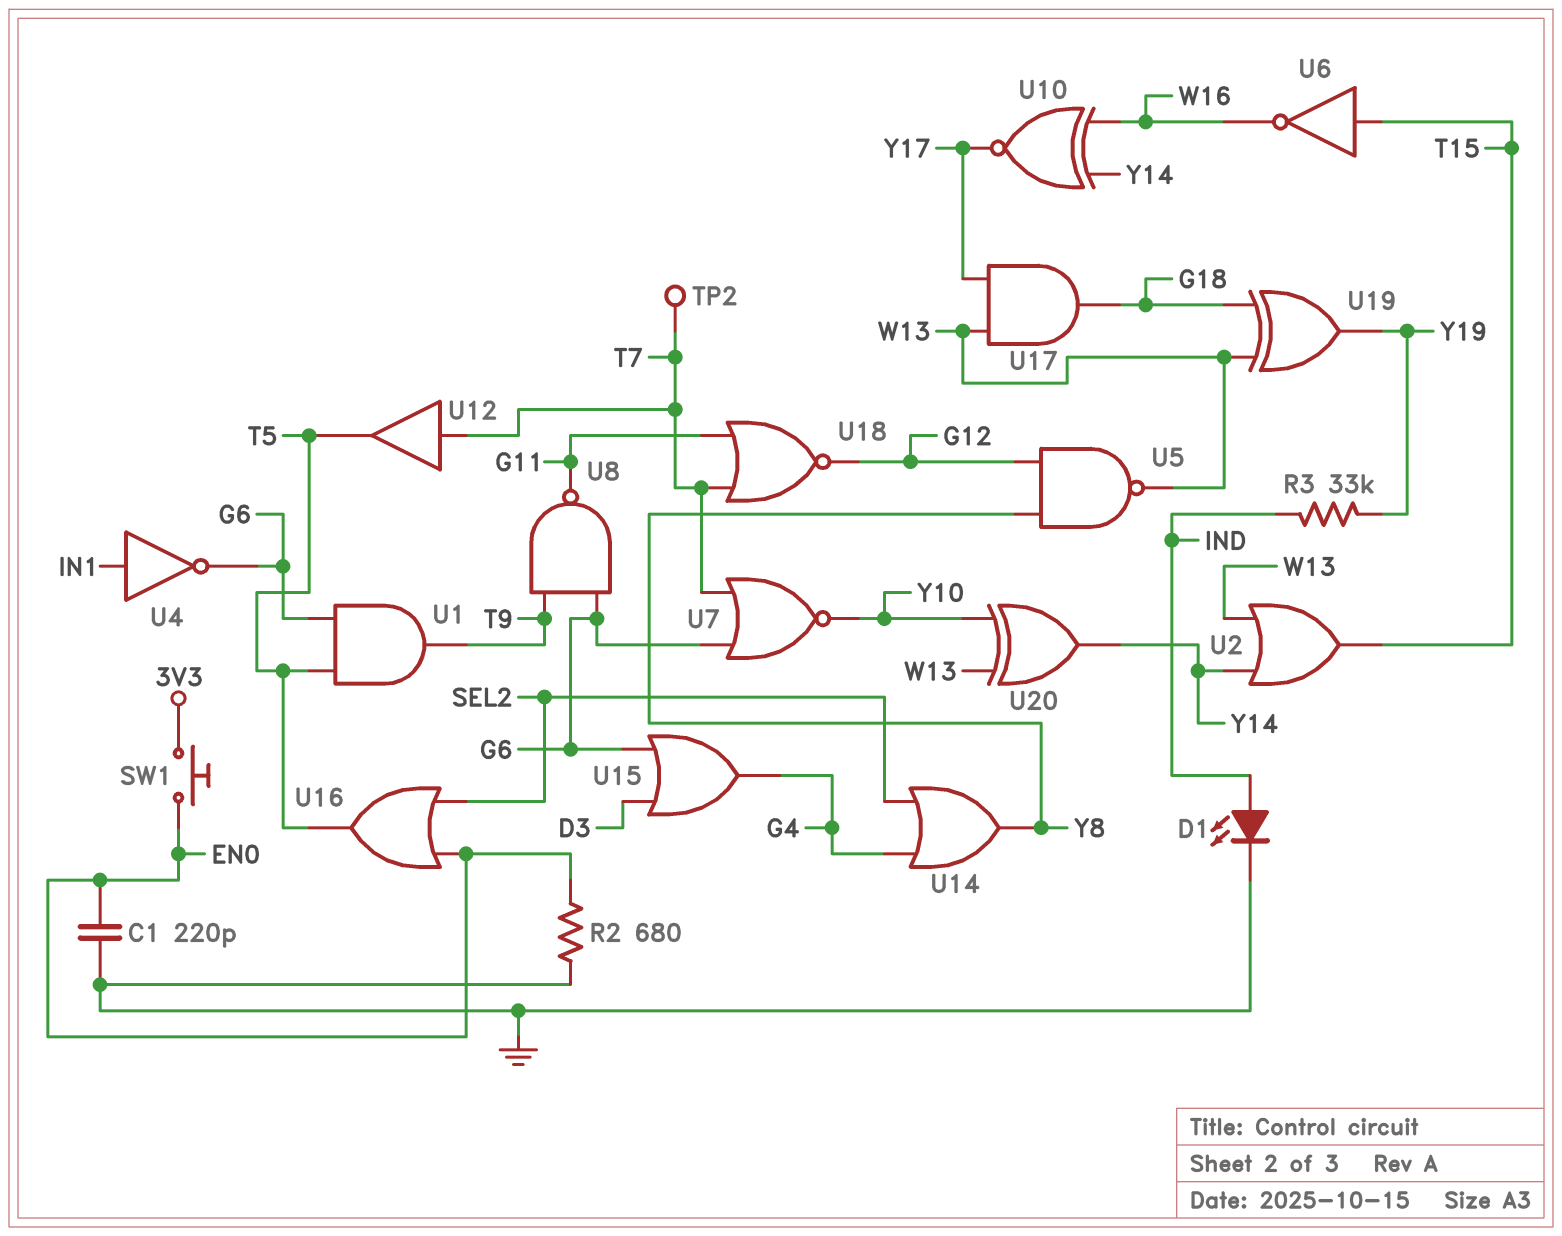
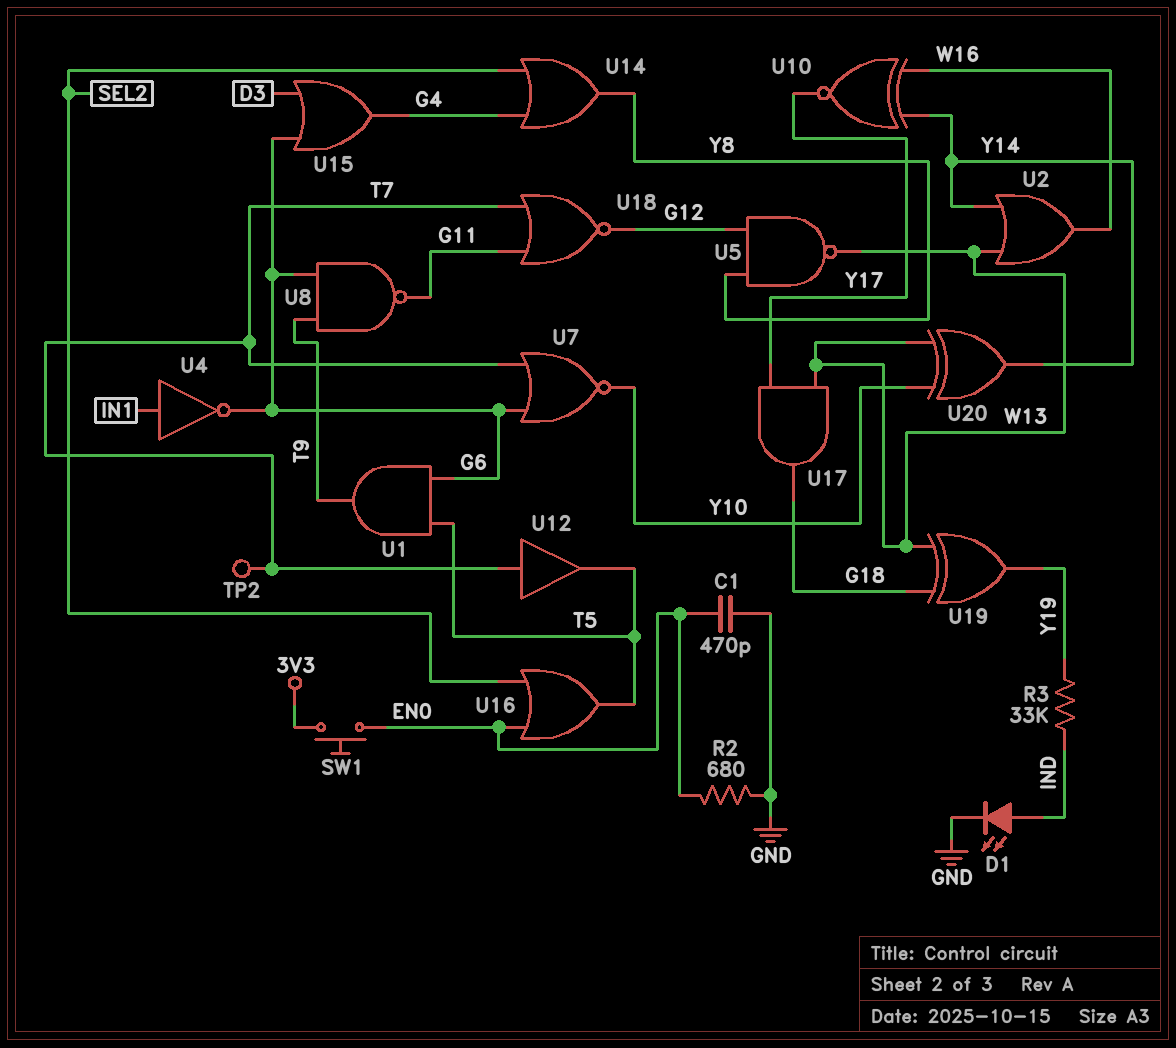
C1: 220pF (EN0, GND) -> 470pF (EN0, GND)
U2: OR (in W13, in Y14, out T15) -> OR (in W13, in Y14, out W16)
U6: NOT (in T15, out W16) -> none

